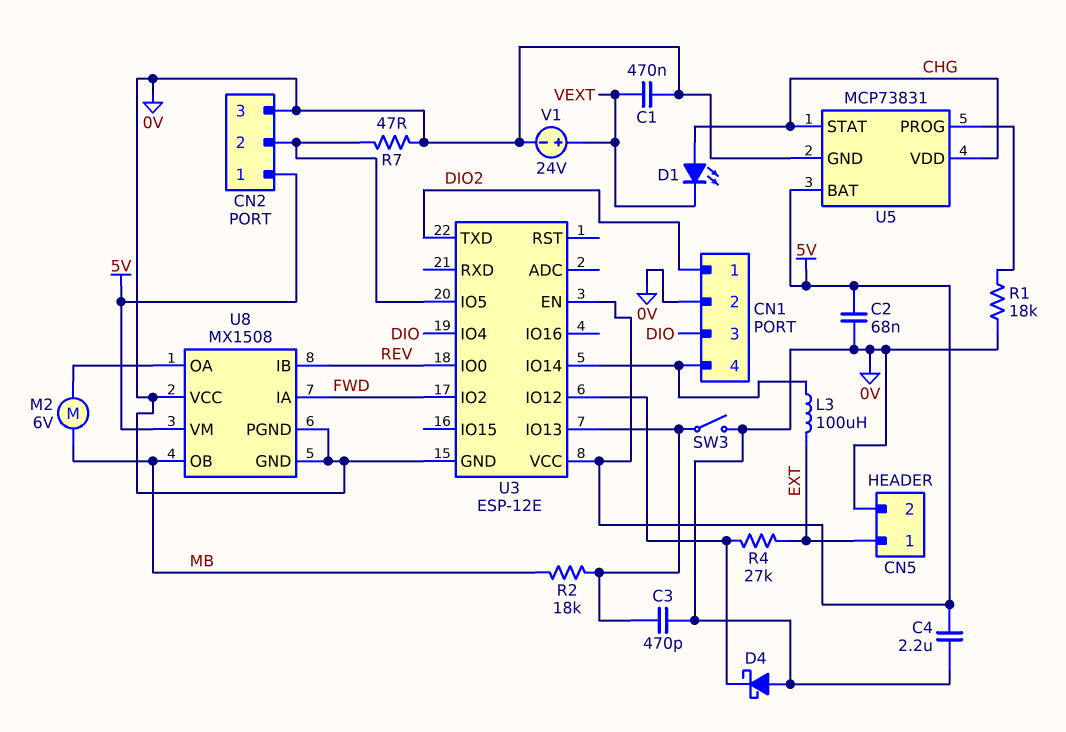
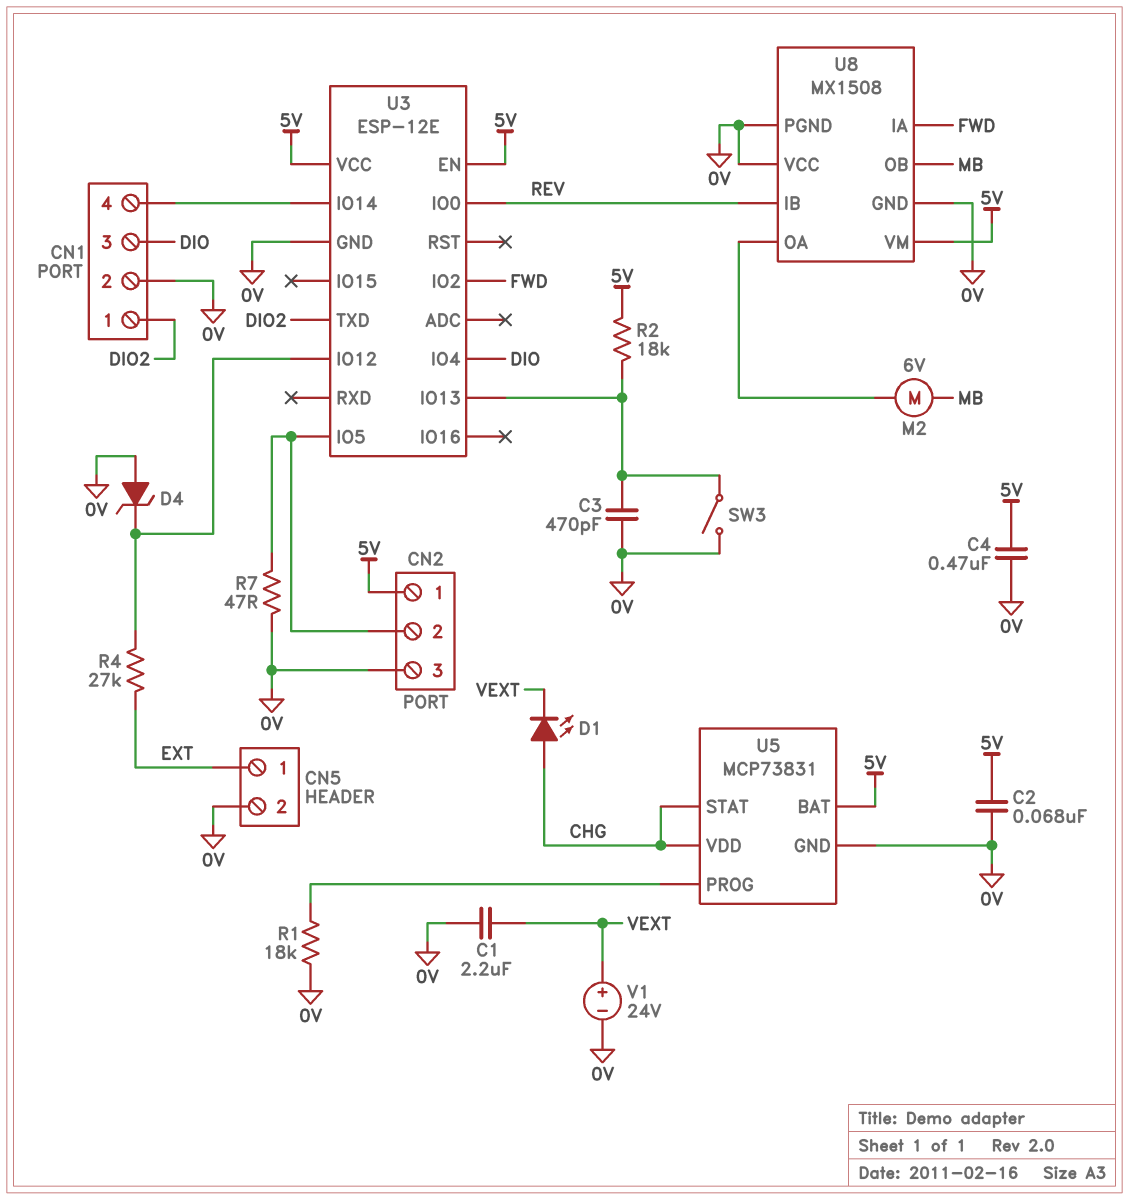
C1: 470nF (0V, VEXT) -> 2.2uF (0V, VEXT)
C4: 2.2uF (0V, 5V) -> 470nF (0V, 5V)
D4: schottky (A 0V, K U3/IO12) -> zener (A 0V, K U3/IO12)
L3: 100uH (CN1/4, EXT) -> none
R2: 18k (MB, U3/IO13) -> 18k (5V, U3/IO13)

